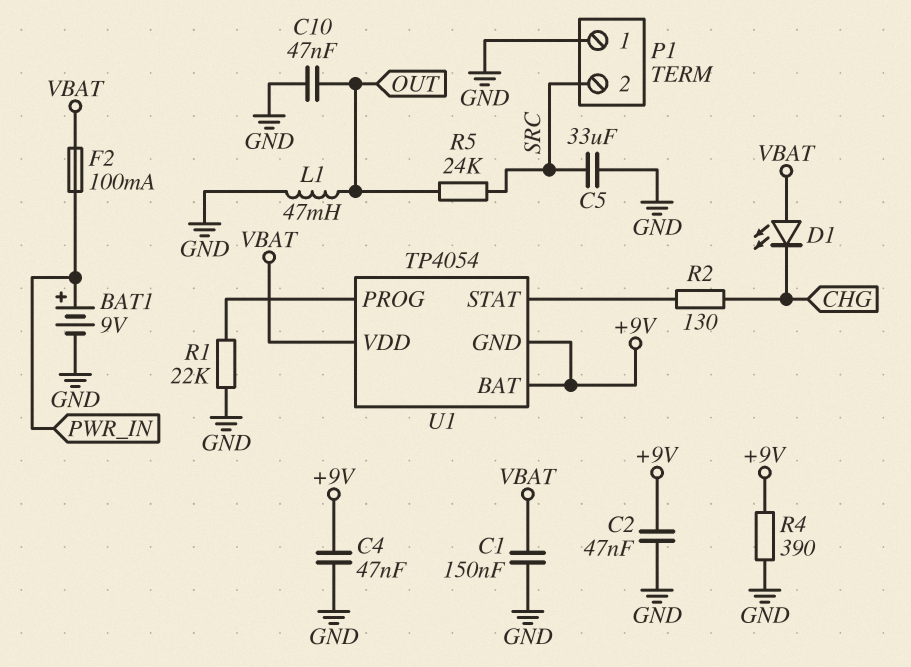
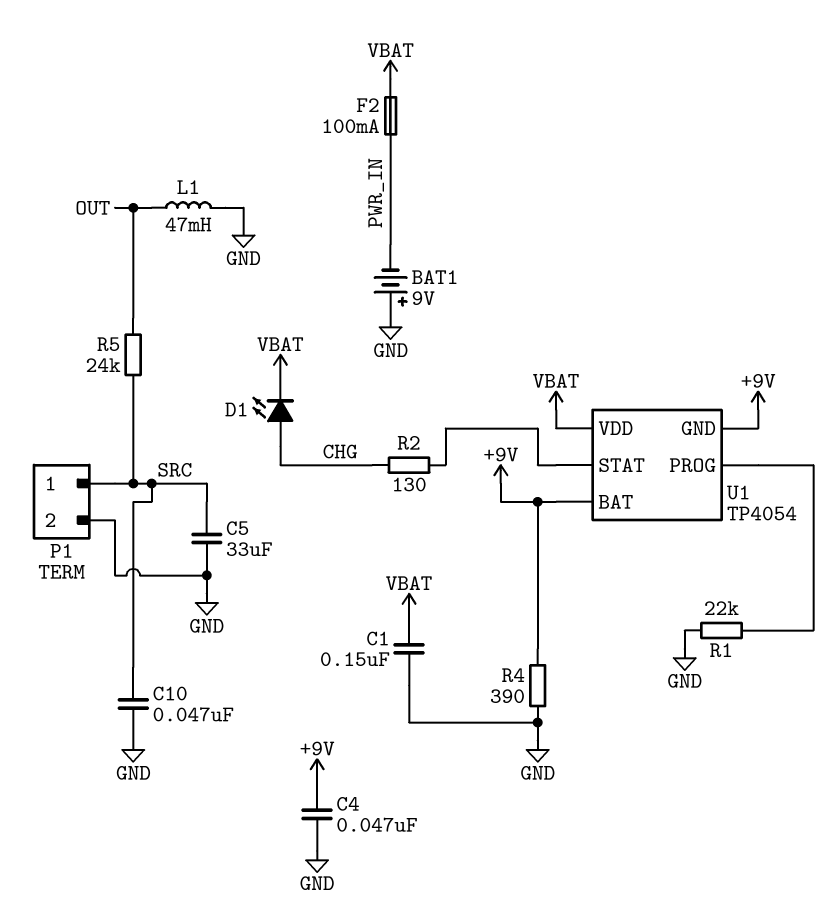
BAT1: 9V (plus PWR_IN, minus GND) -> 9V (plus GND, minus PWR_IN)
C2: 47nF (+9V, GND) -> none
C10: 47nF (GND, OUT) -> 47nF (GND, SRC)
D1: LED (A VBAT, K CHG) -> LED (A CHG, K VBAT)
P1 pin 1: GND -> SRC
P1 pin 2: SRC -> GND

